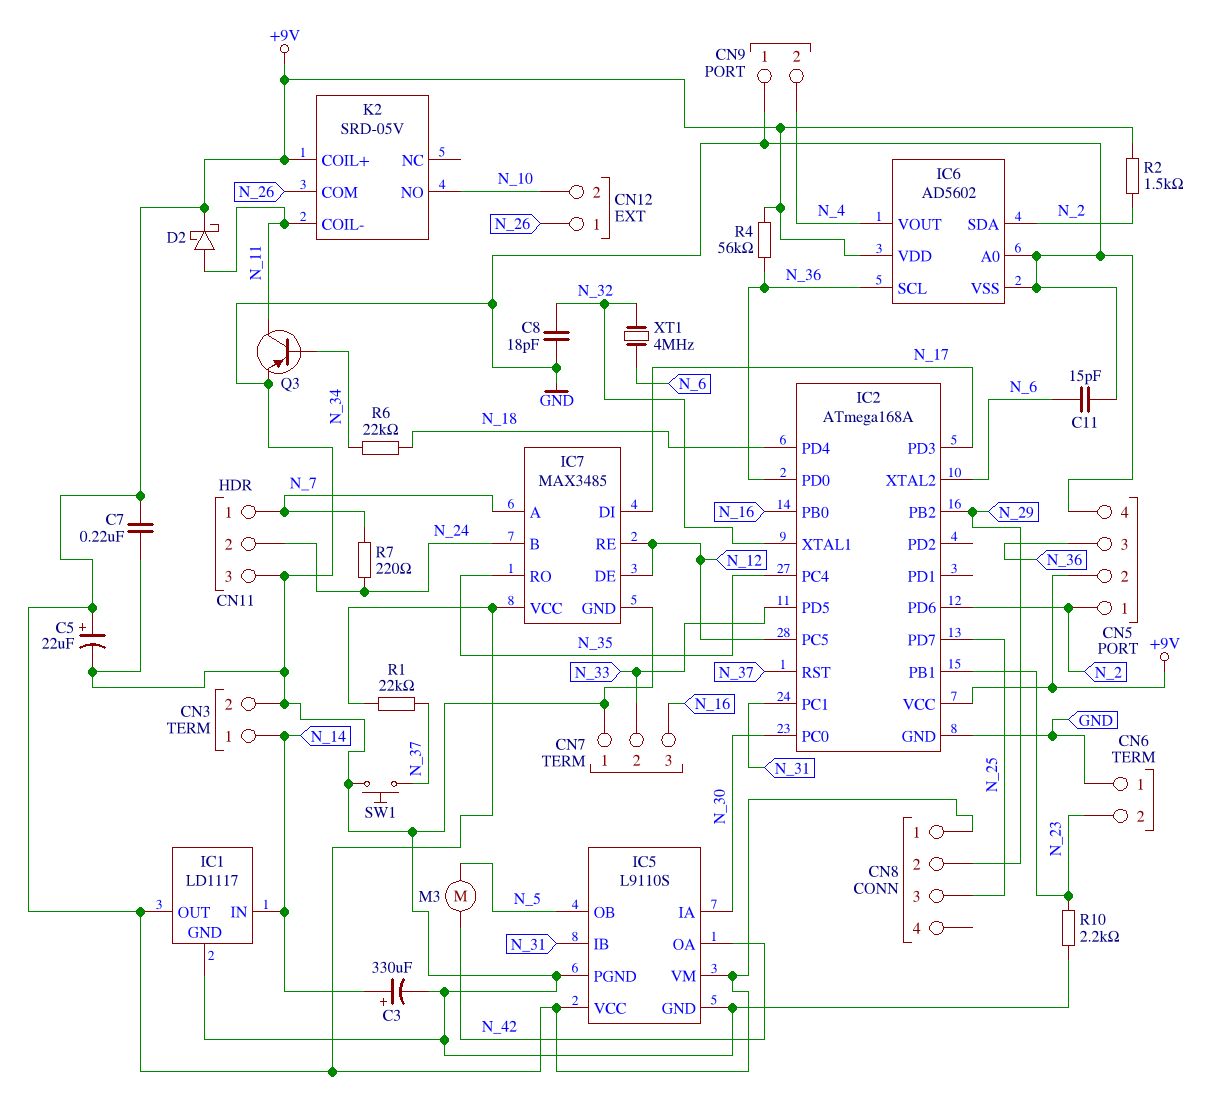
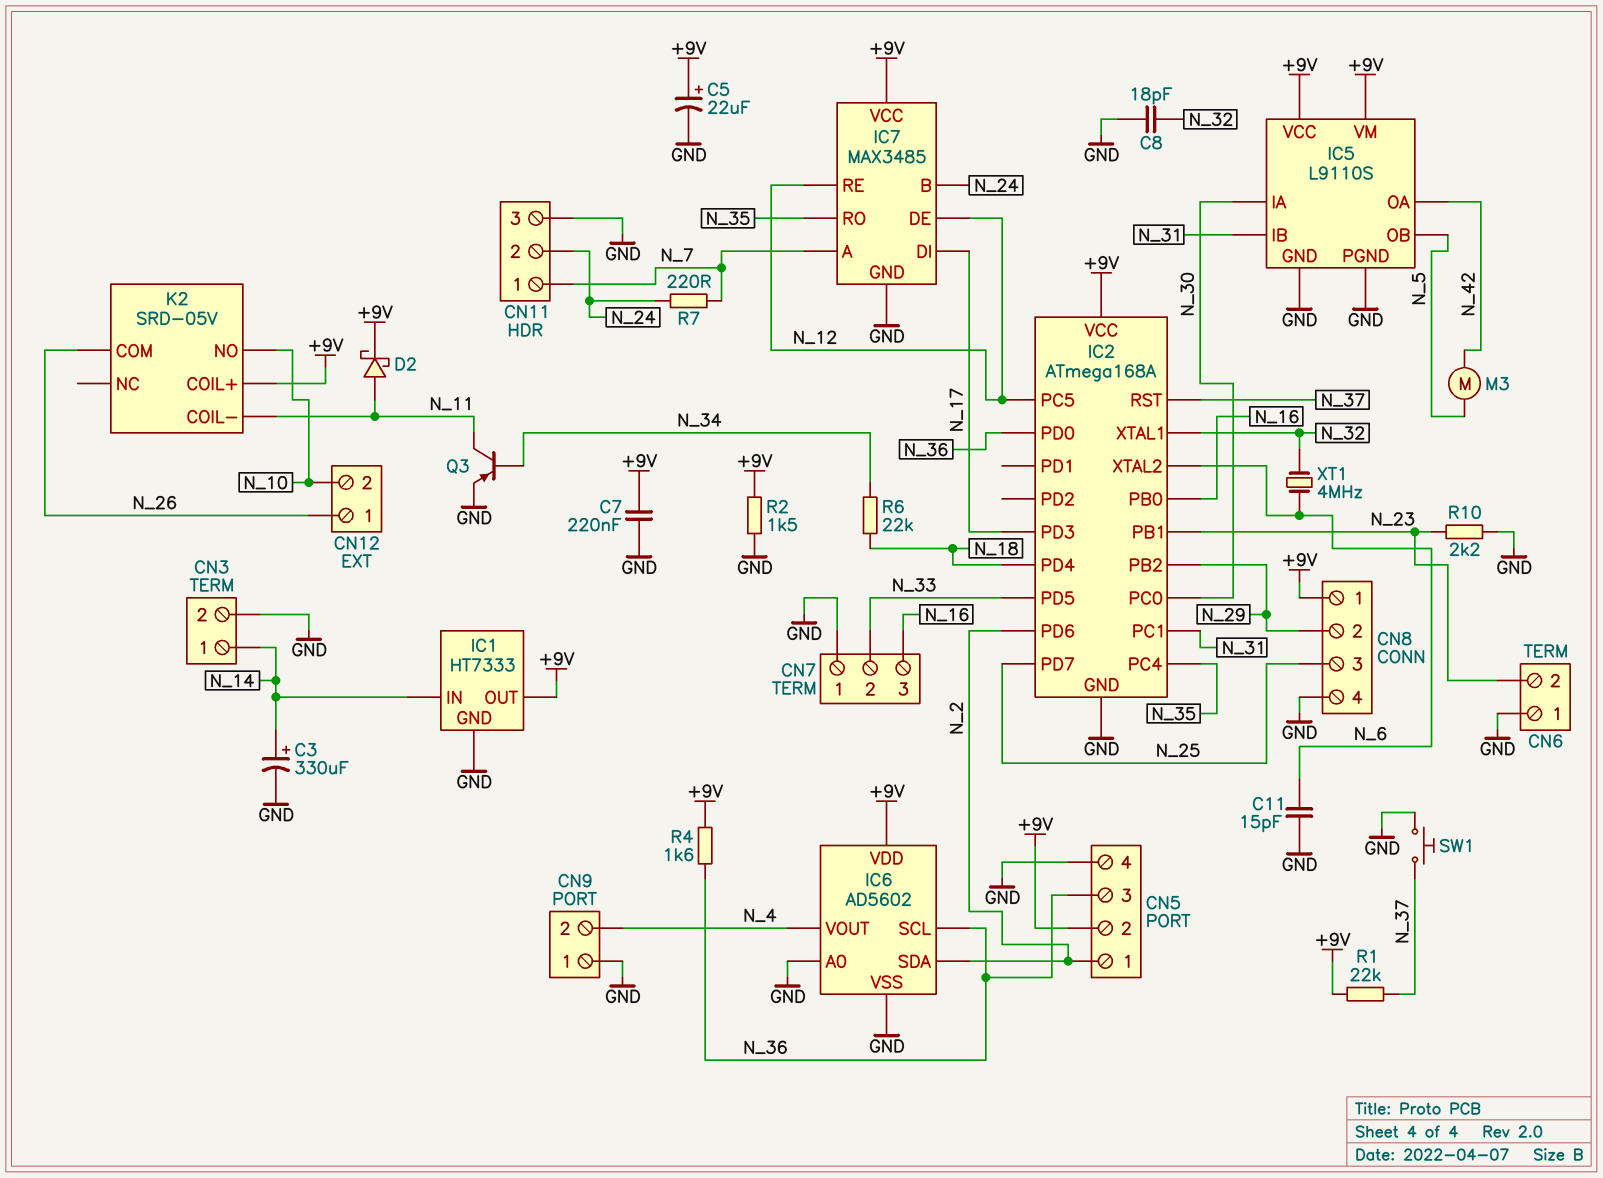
CN8 pin 4: none -> GND
IC1: LD1117 -> HT7333
R2: 1.5k (+9V, N_2) -> 1.5k (+9V, GND)
R4: 56k (+9V, N_36) -> 1.6k (+9V, N_36)

